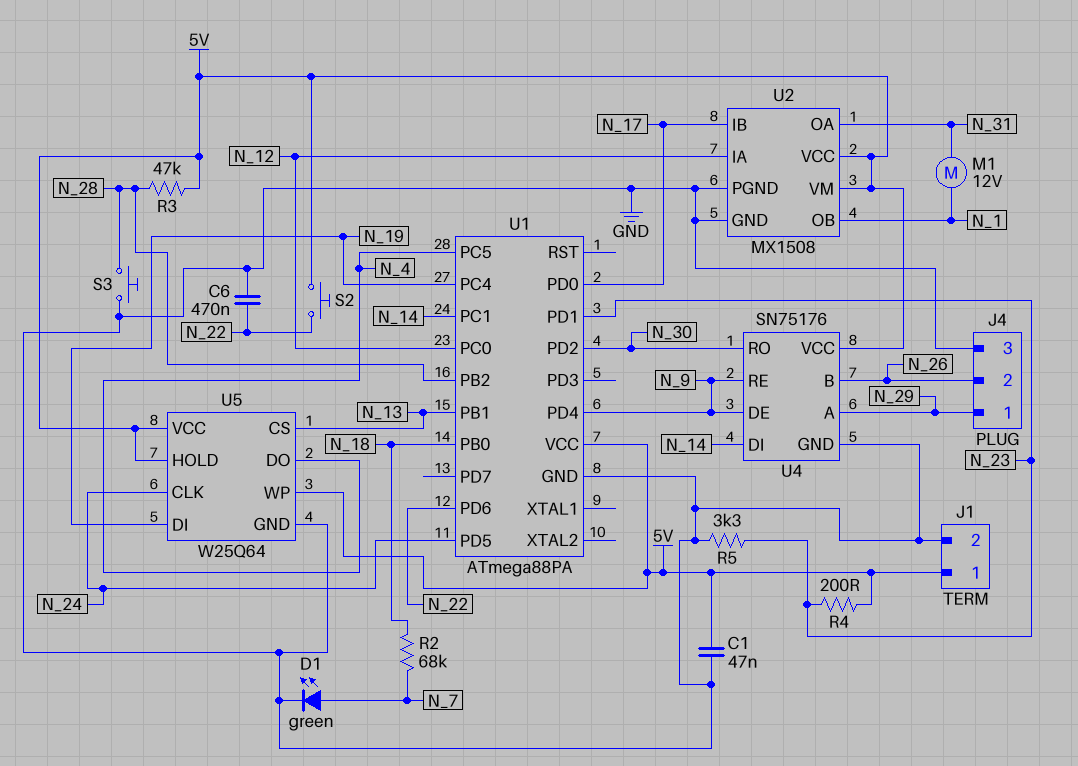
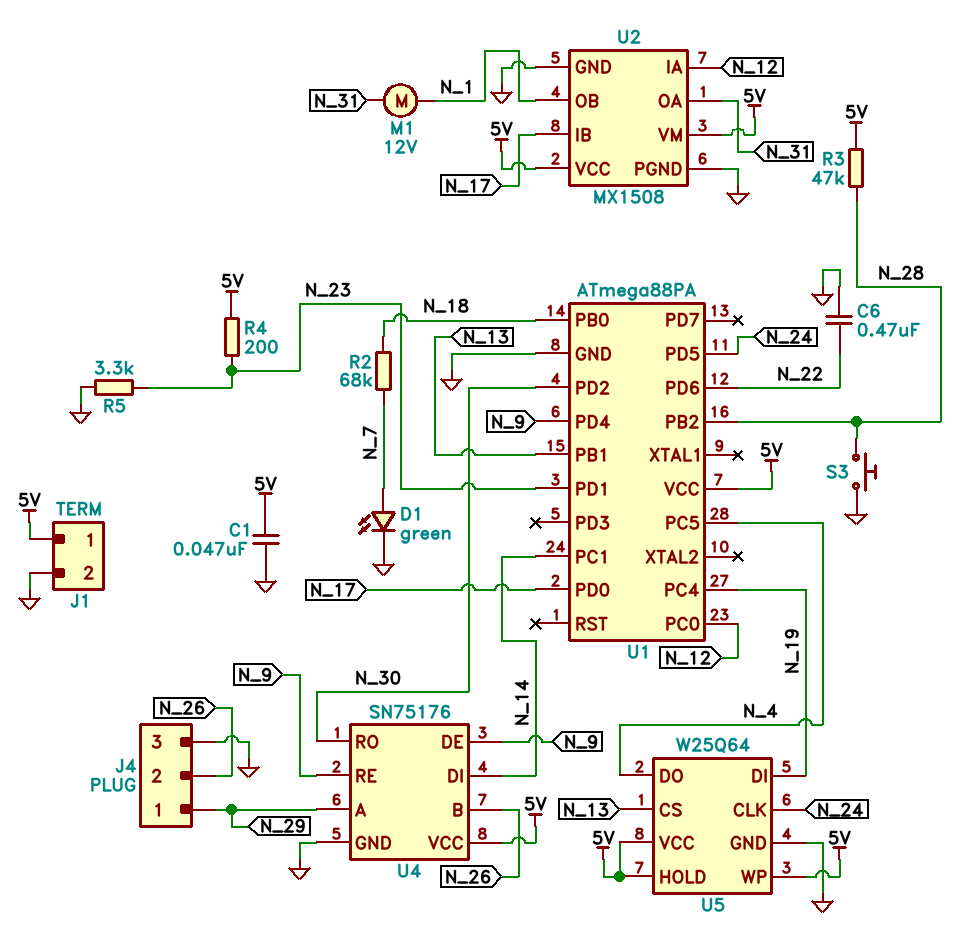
S2: button (5V, N_22) -> none

